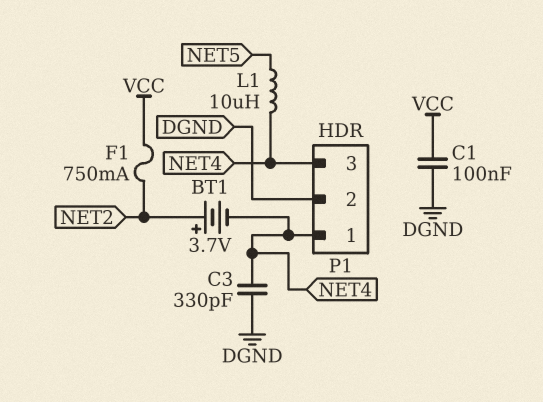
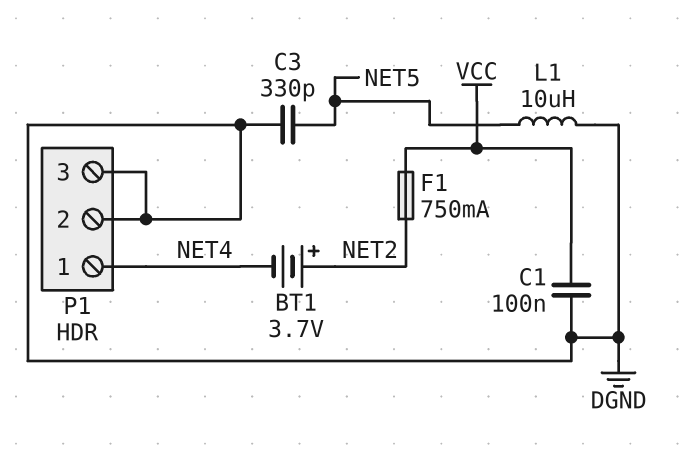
C3: 330pF (DGND, NET4) -> 330pF (DGND, NET5)
L1: 10uH (NET4, NET5) -> 10uH (DGND, NET5)
P1 pin 3: NET4 -> DGND

